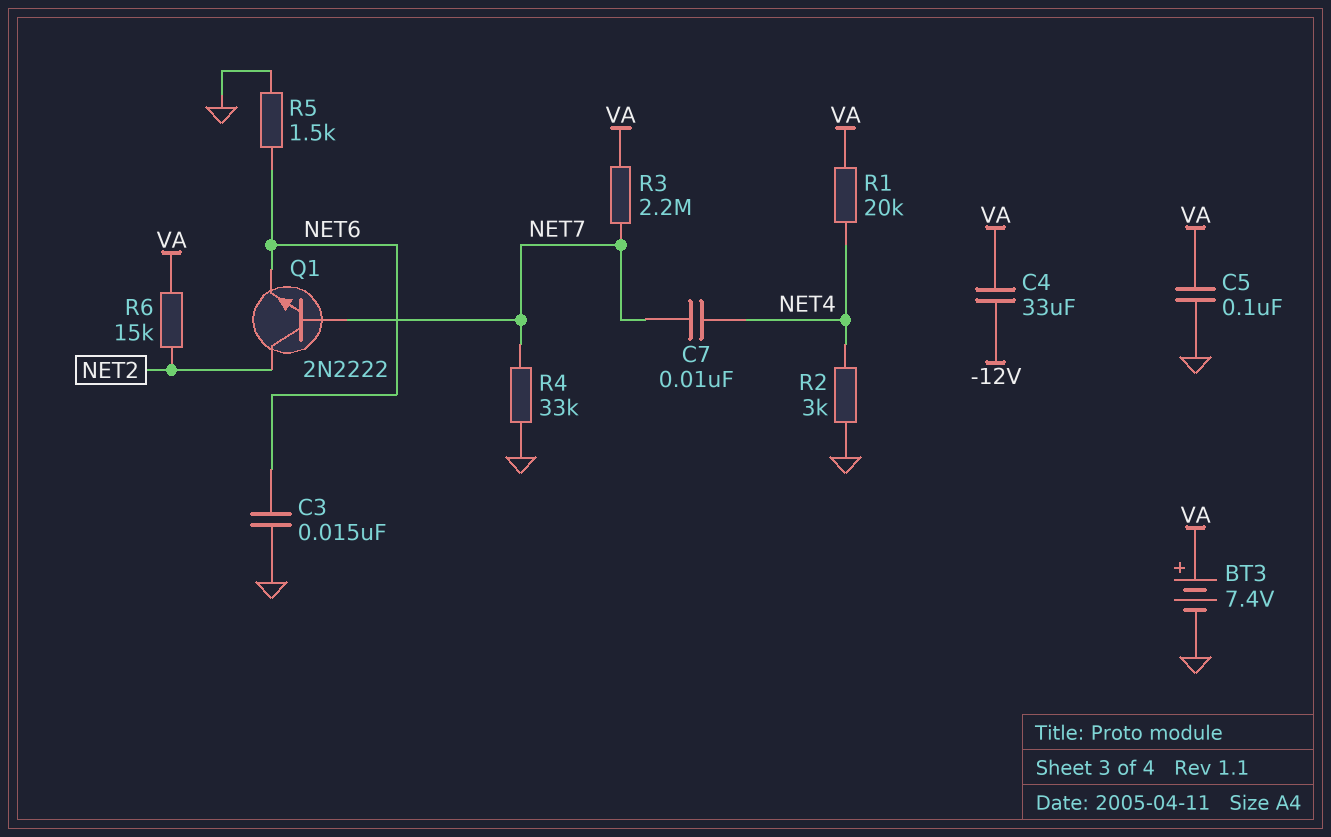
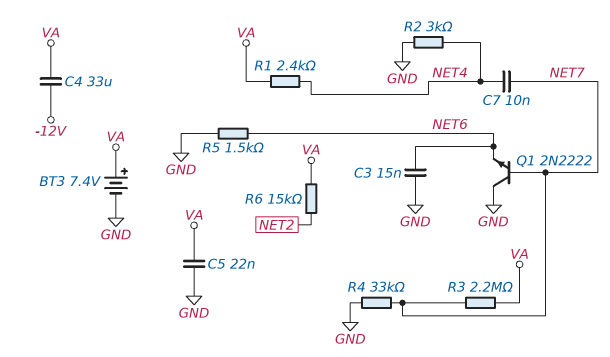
C5: 100nF (GND, VA) -> 22nF (GND, VA)
Q1: NPN 2N2222 (B NET7, C NET2, E NET6) -> NPN 2N2222 (B NET7, C GND, E NET6)
R1: 20k (NET4, VA) -> 2.4k (NET4, VA)

